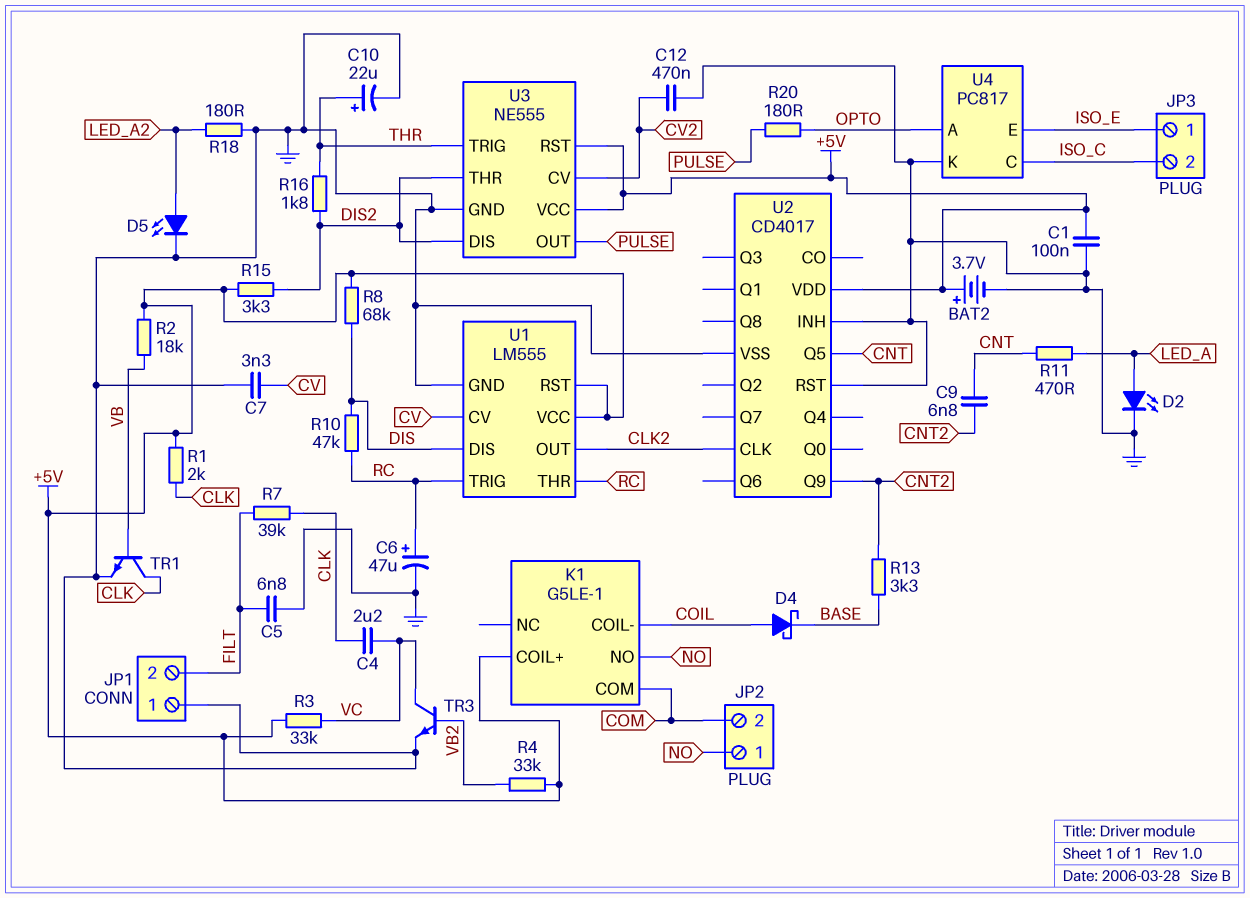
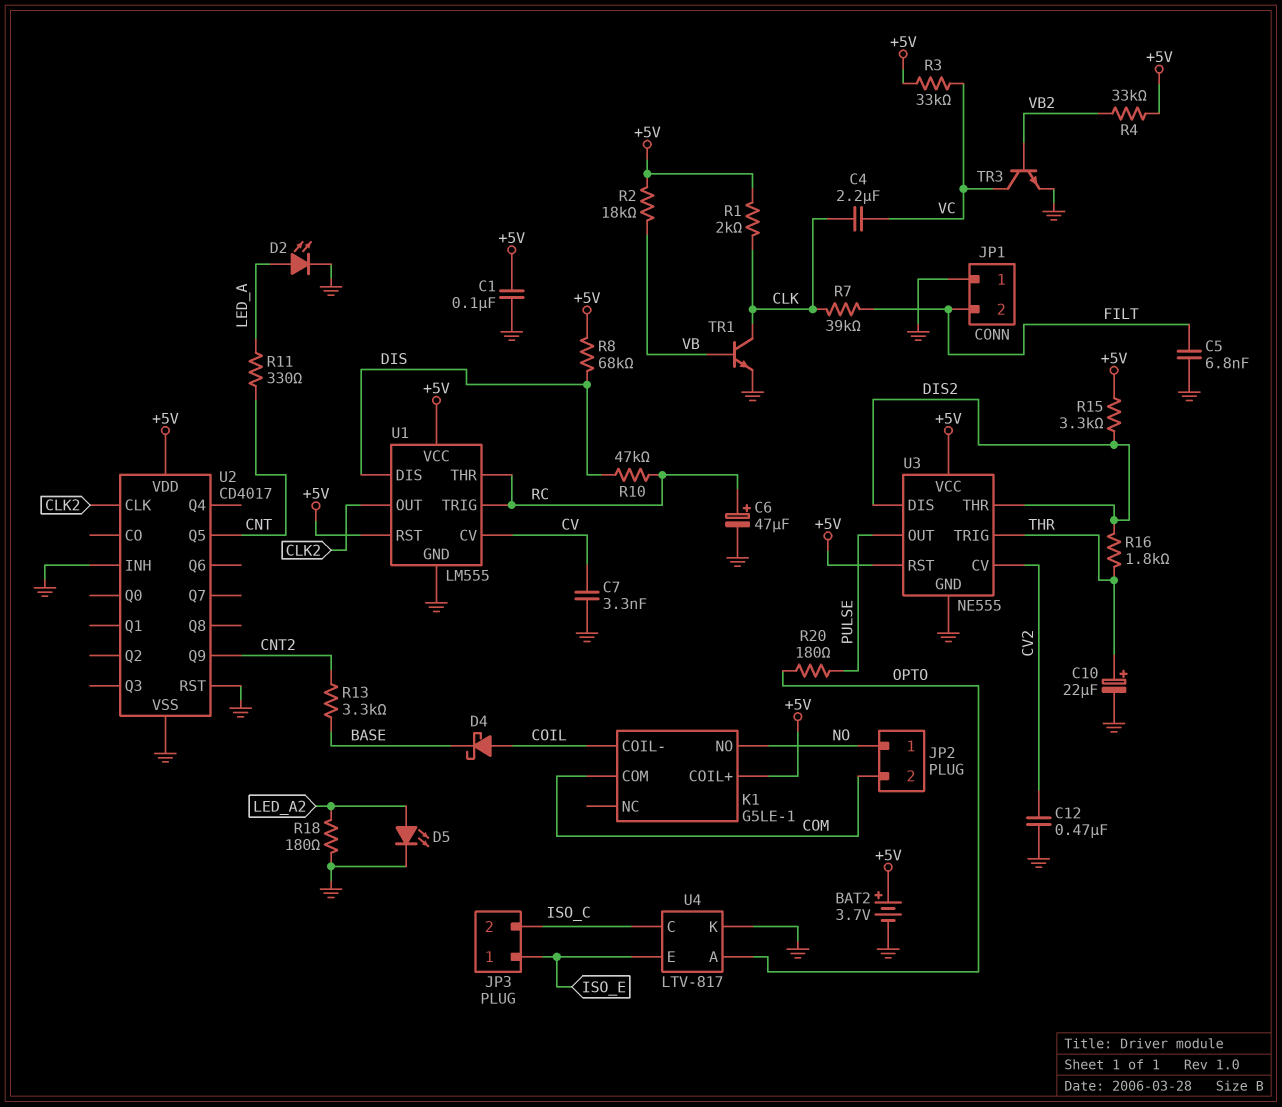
C9: 6.8nF (CNT, CNT2) -> none
R11: 470 (CNT, LED_A) -> 330 (CNT, LED_A)
U4: PC817 -> LTV-817

